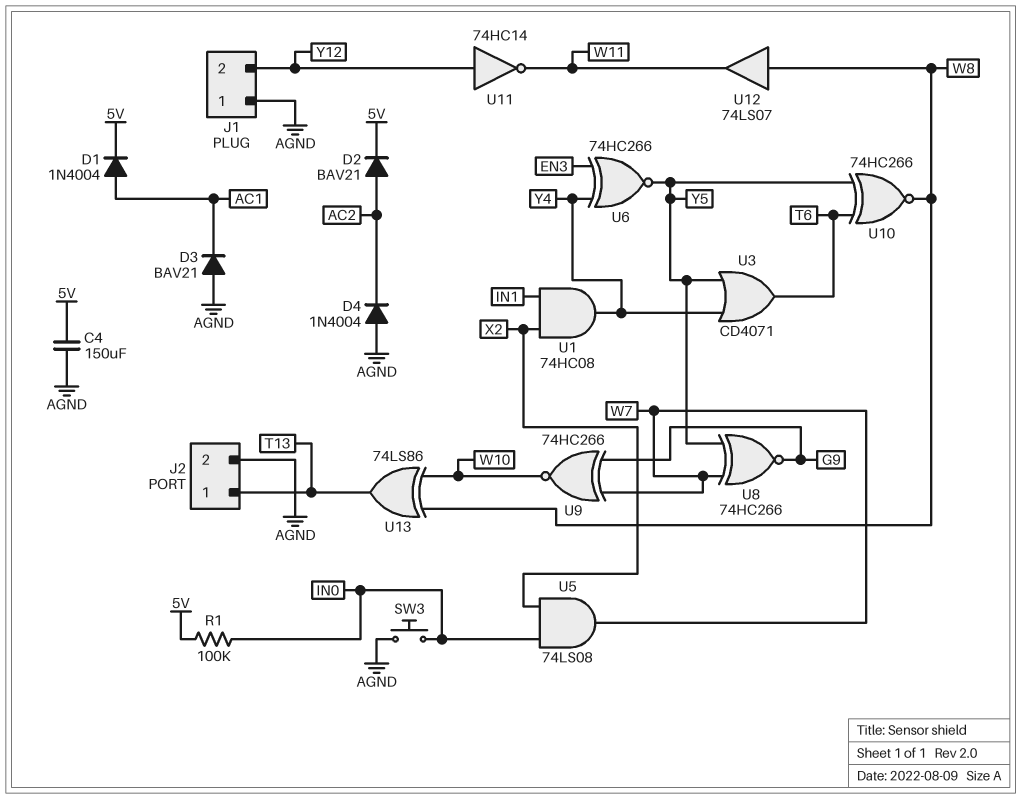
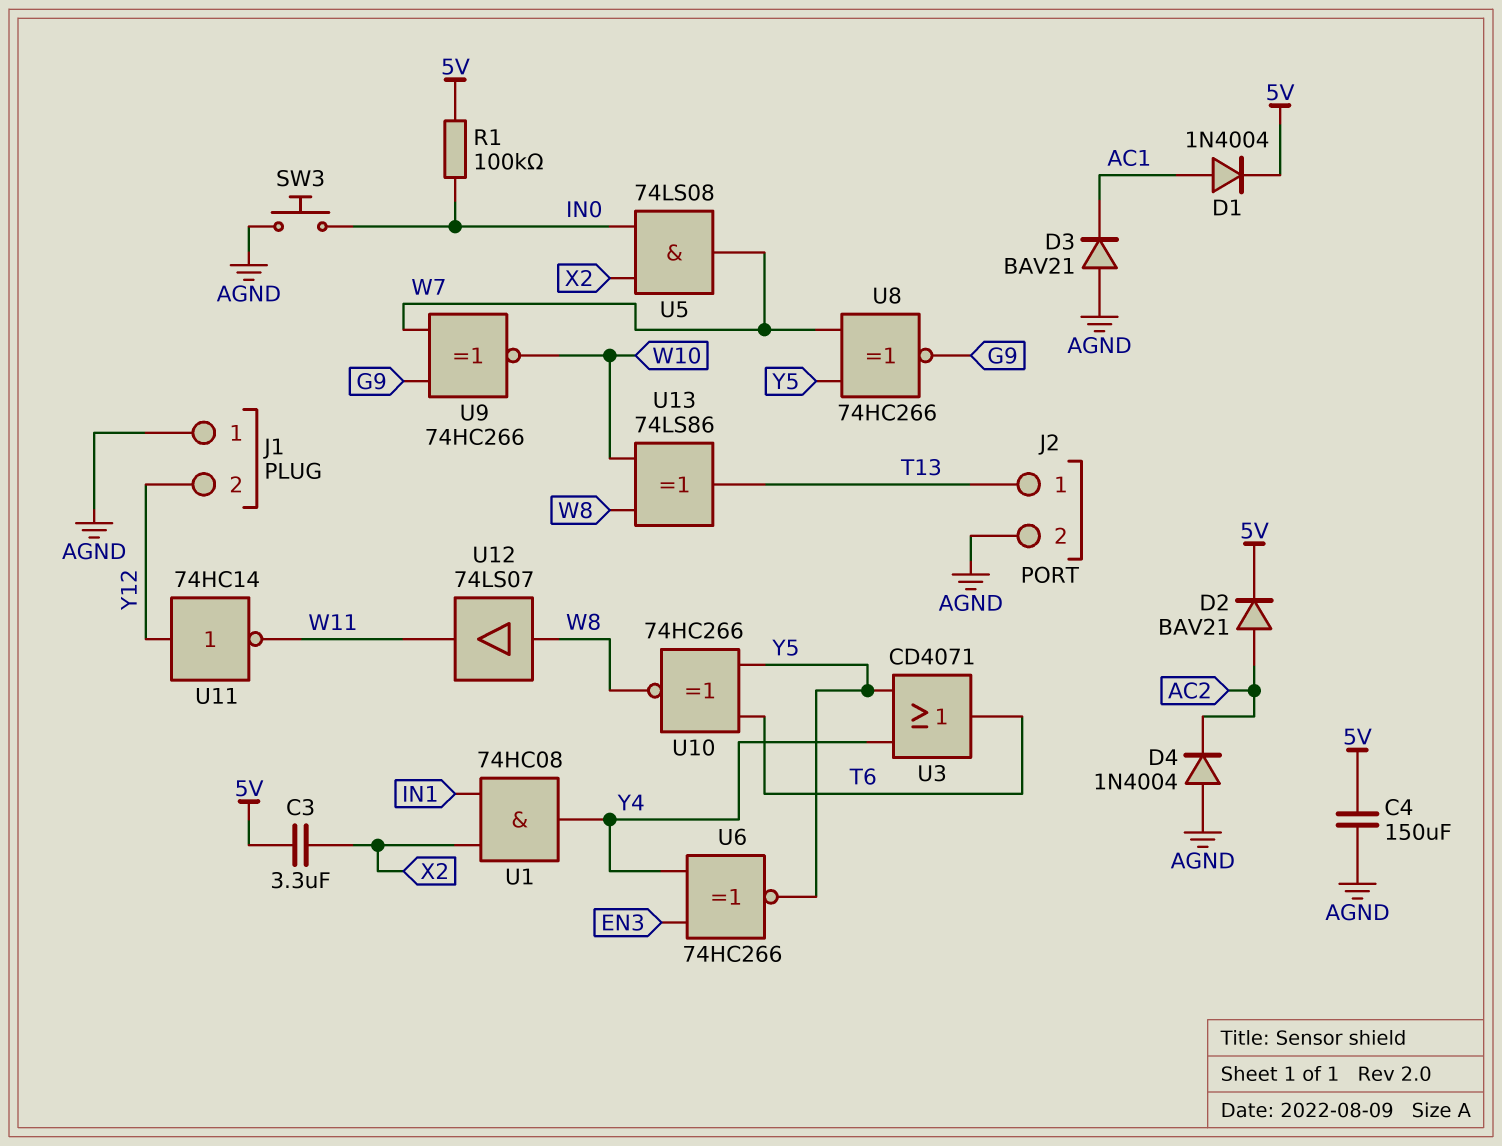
C3: none -> 3.3uF (5V, X2)

